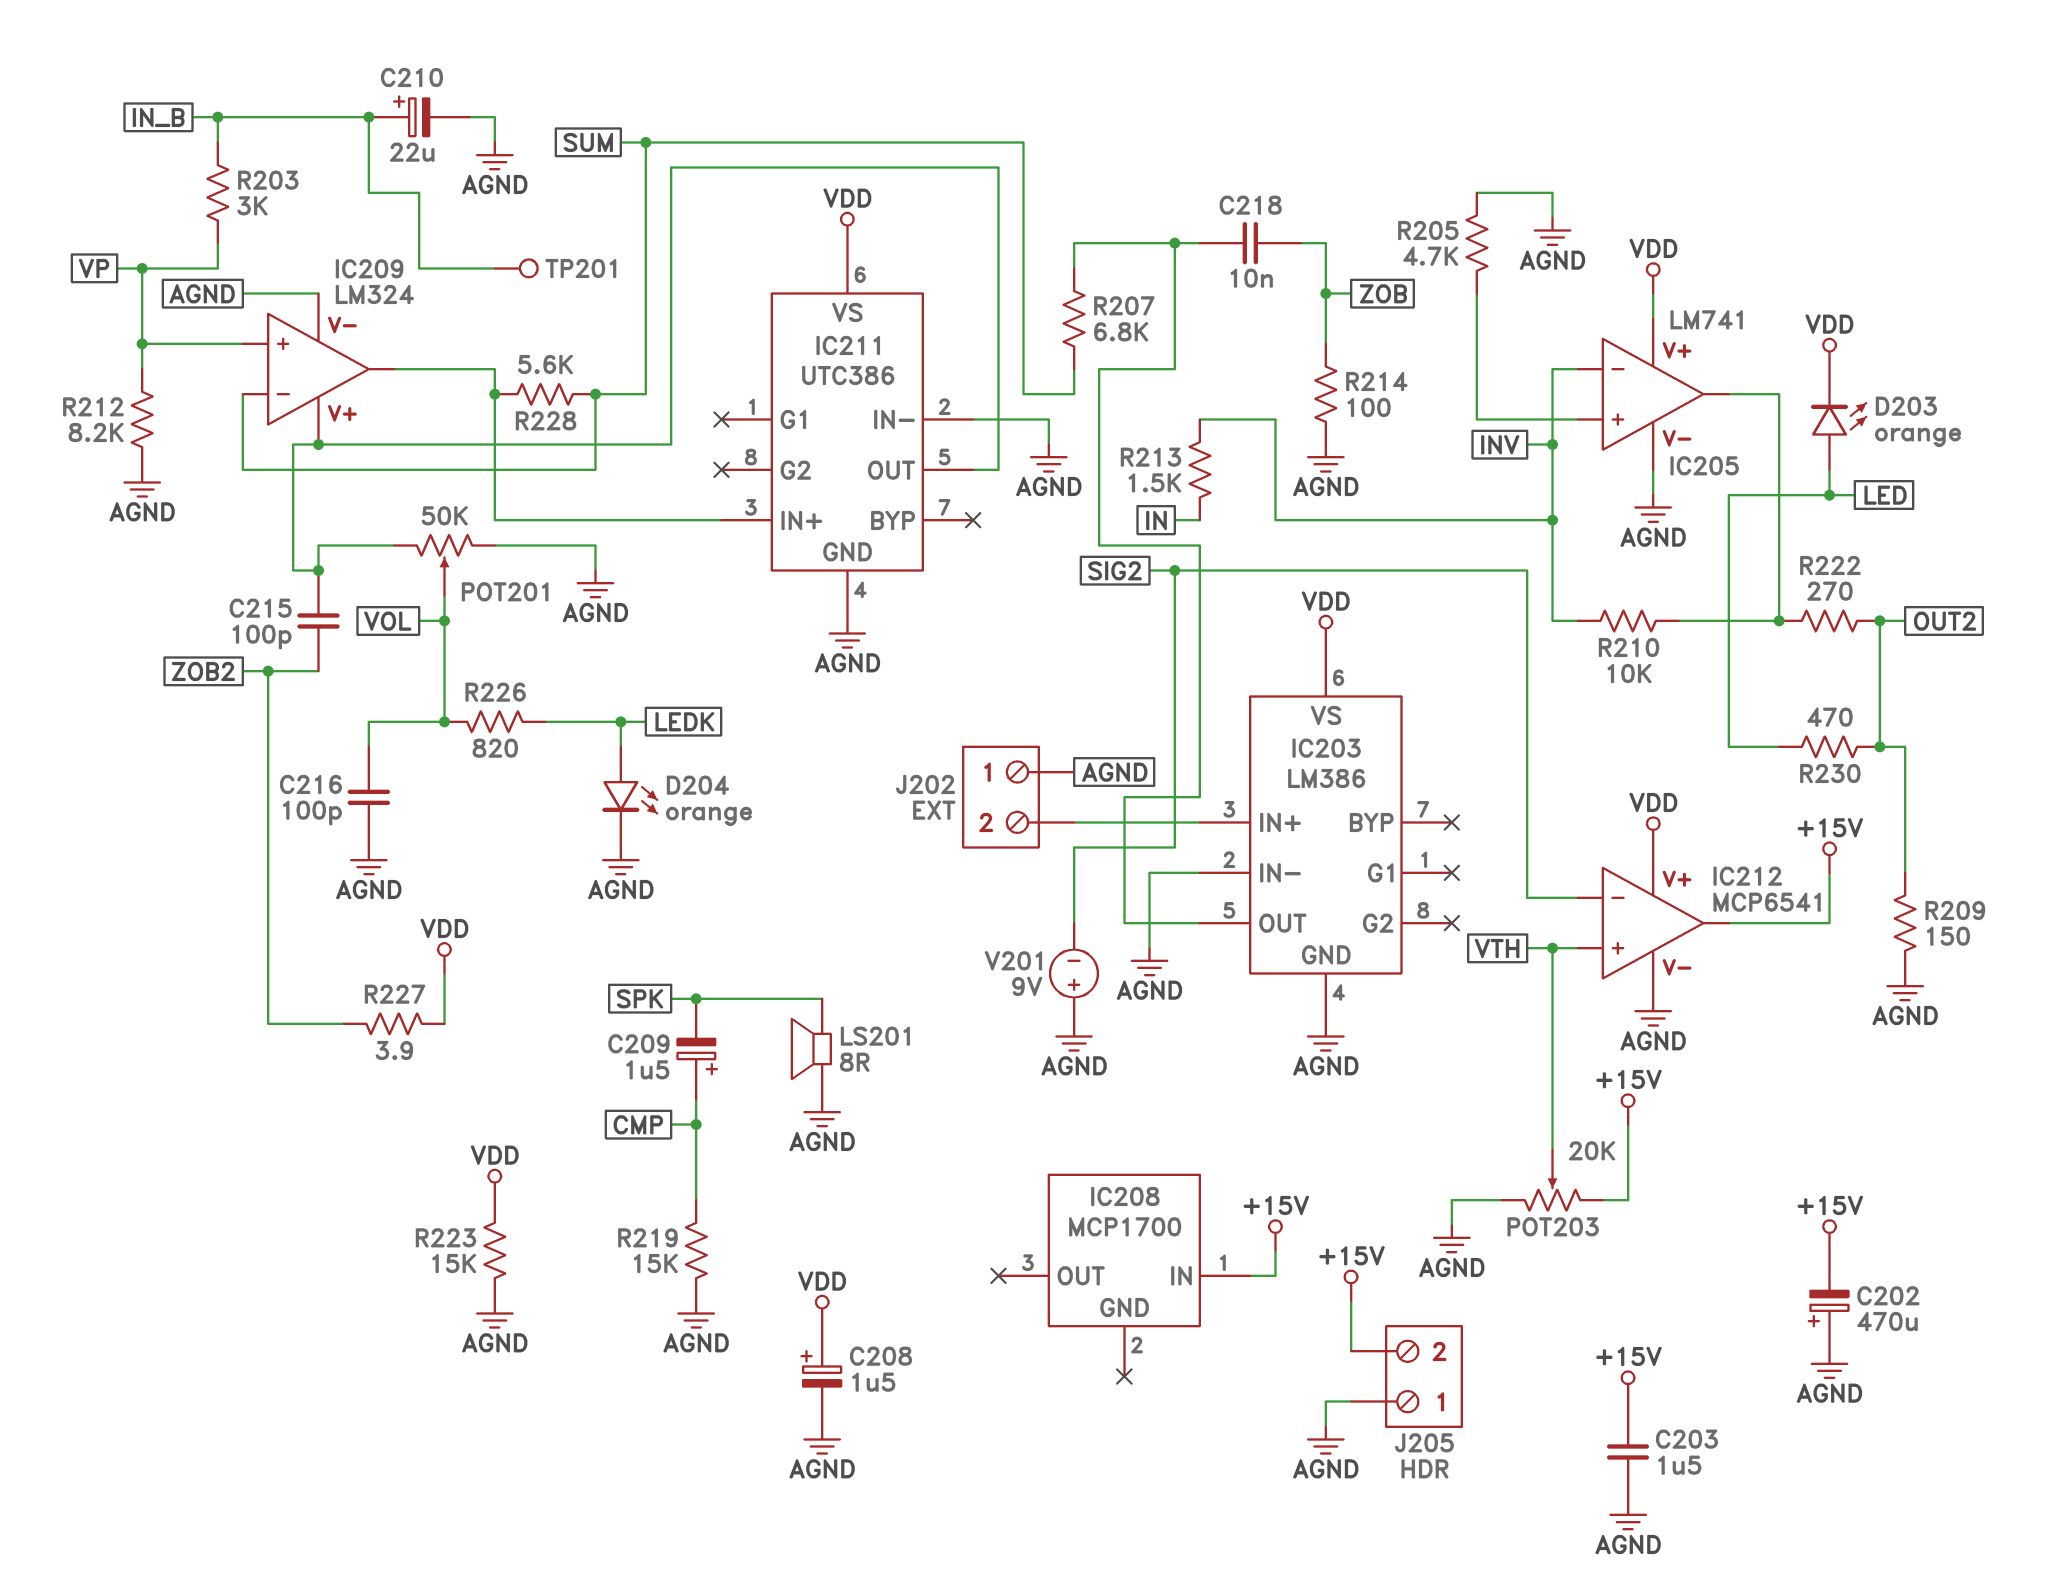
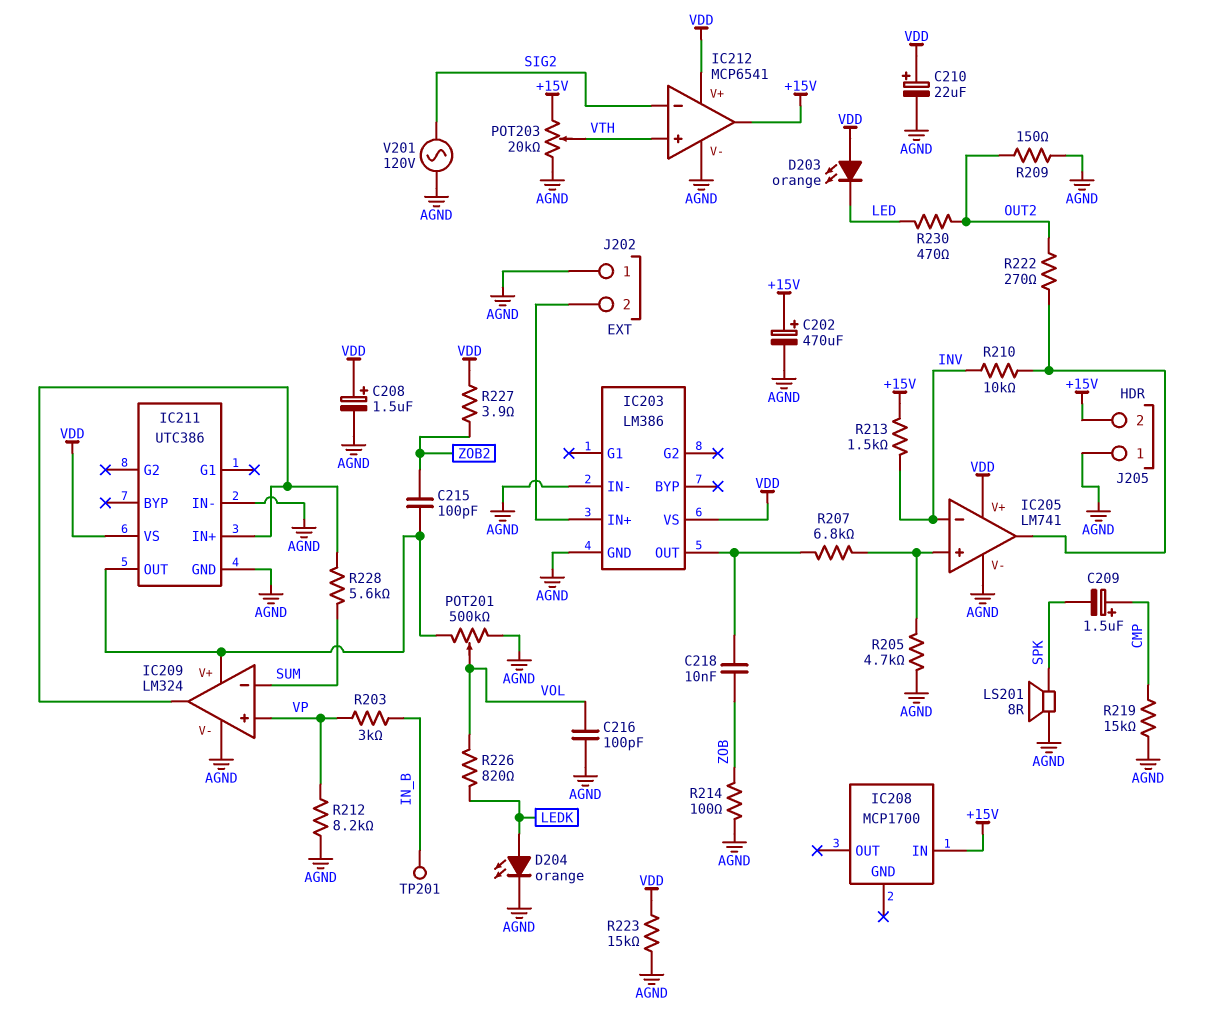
C202: 470uF (plus AGND, minus +15V) -> 470uF (plus +15V, minus AGND)
C203: 1.5uF (+15V, AGND) -> none
C210: 22uF (plus IN_B, minus AGND) -> 22uF (plus VDD, minus AGND)
D203: LED orange (A LED, K VDD) -> LED orange (A VDD, K LED)
POT201: 50k (AGND, IC209/V+, wiper VOL) -> 500k (AGND, IC209/V+, wiper VOL)
R207: 6.8k (IC203/OUT, SUM) -> 6.8k (IC203/OUT, IC205/in+)
R213: 1.5k (IN, INV) -> 1.5k (+15V, INV)
V201: 9V (plus AGND, minus SIG2) -> AC 120V (AGND, SIG2)

